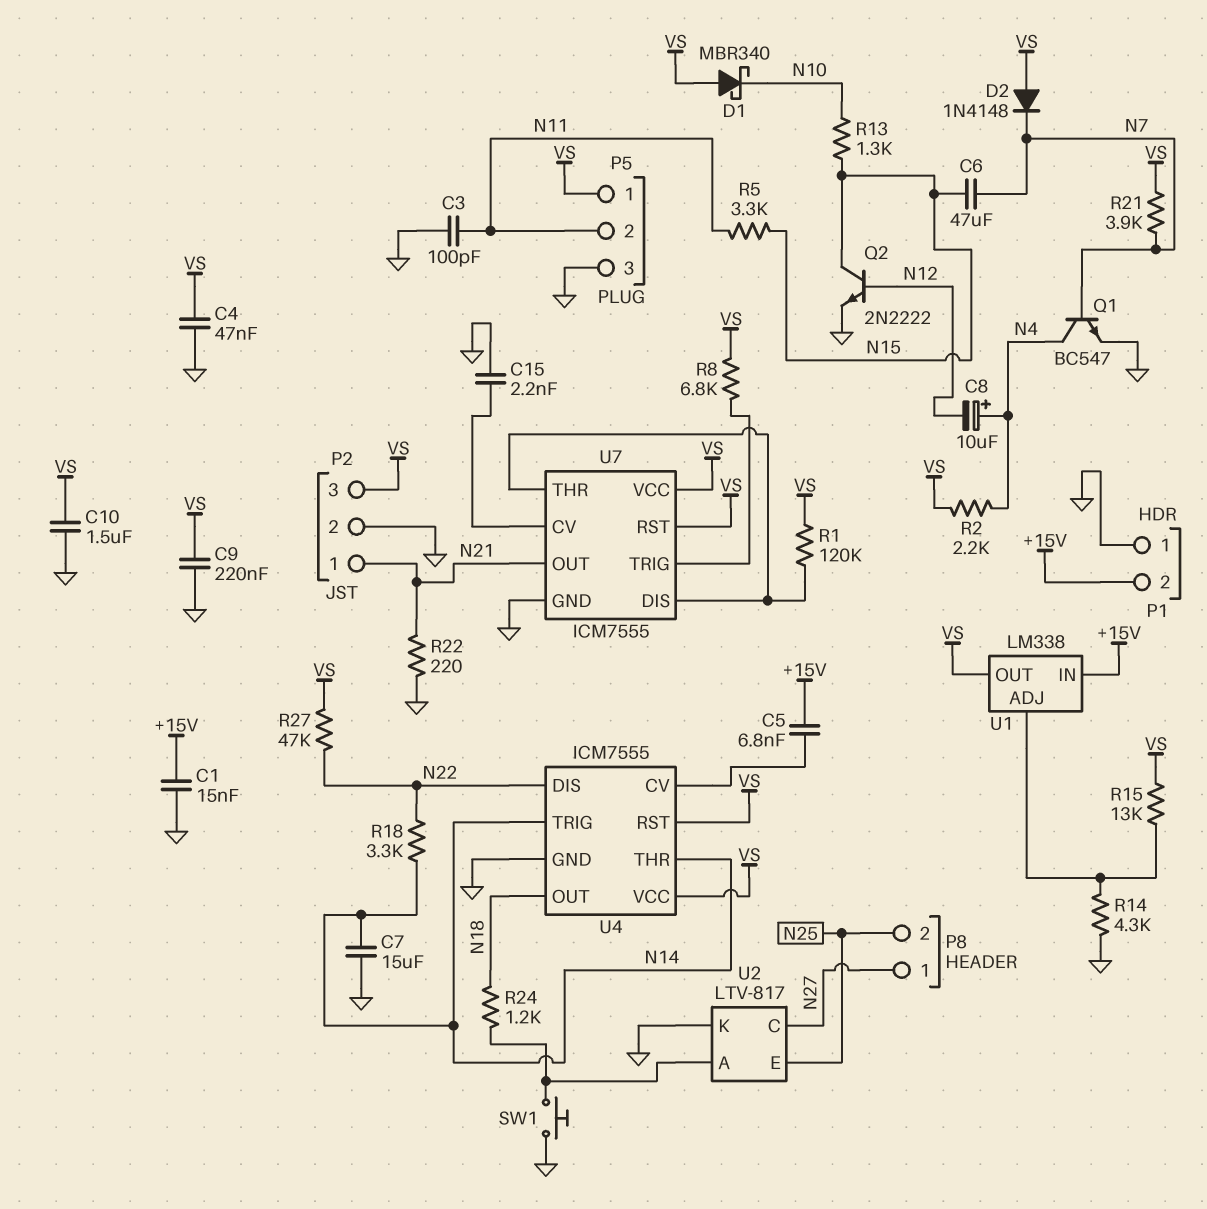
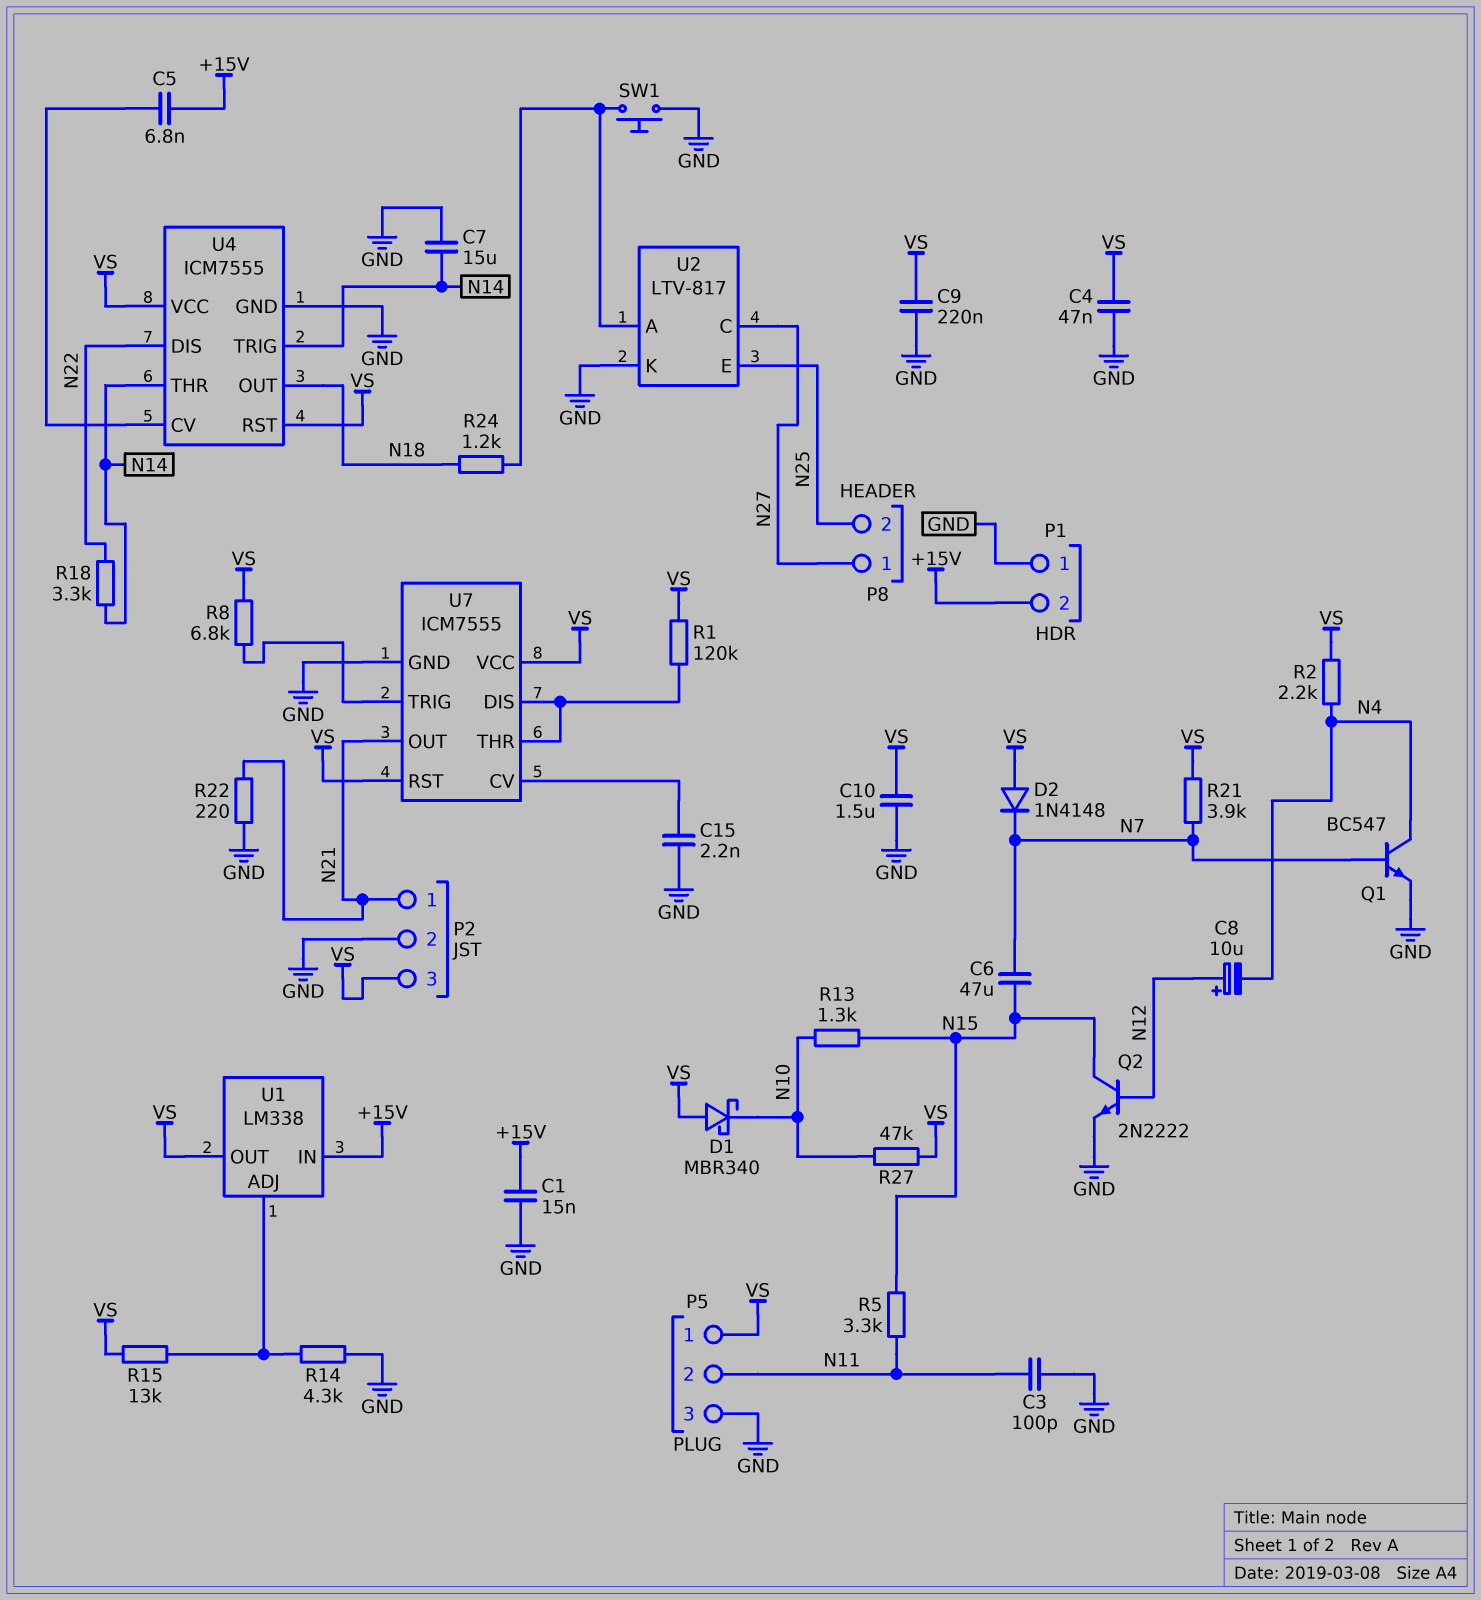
C8: 10uF (plus N4, minus N12) -> 10uF (plus N12, minus N4)
R27: 47k (N22, VS) -> 47k (N10, VS)

